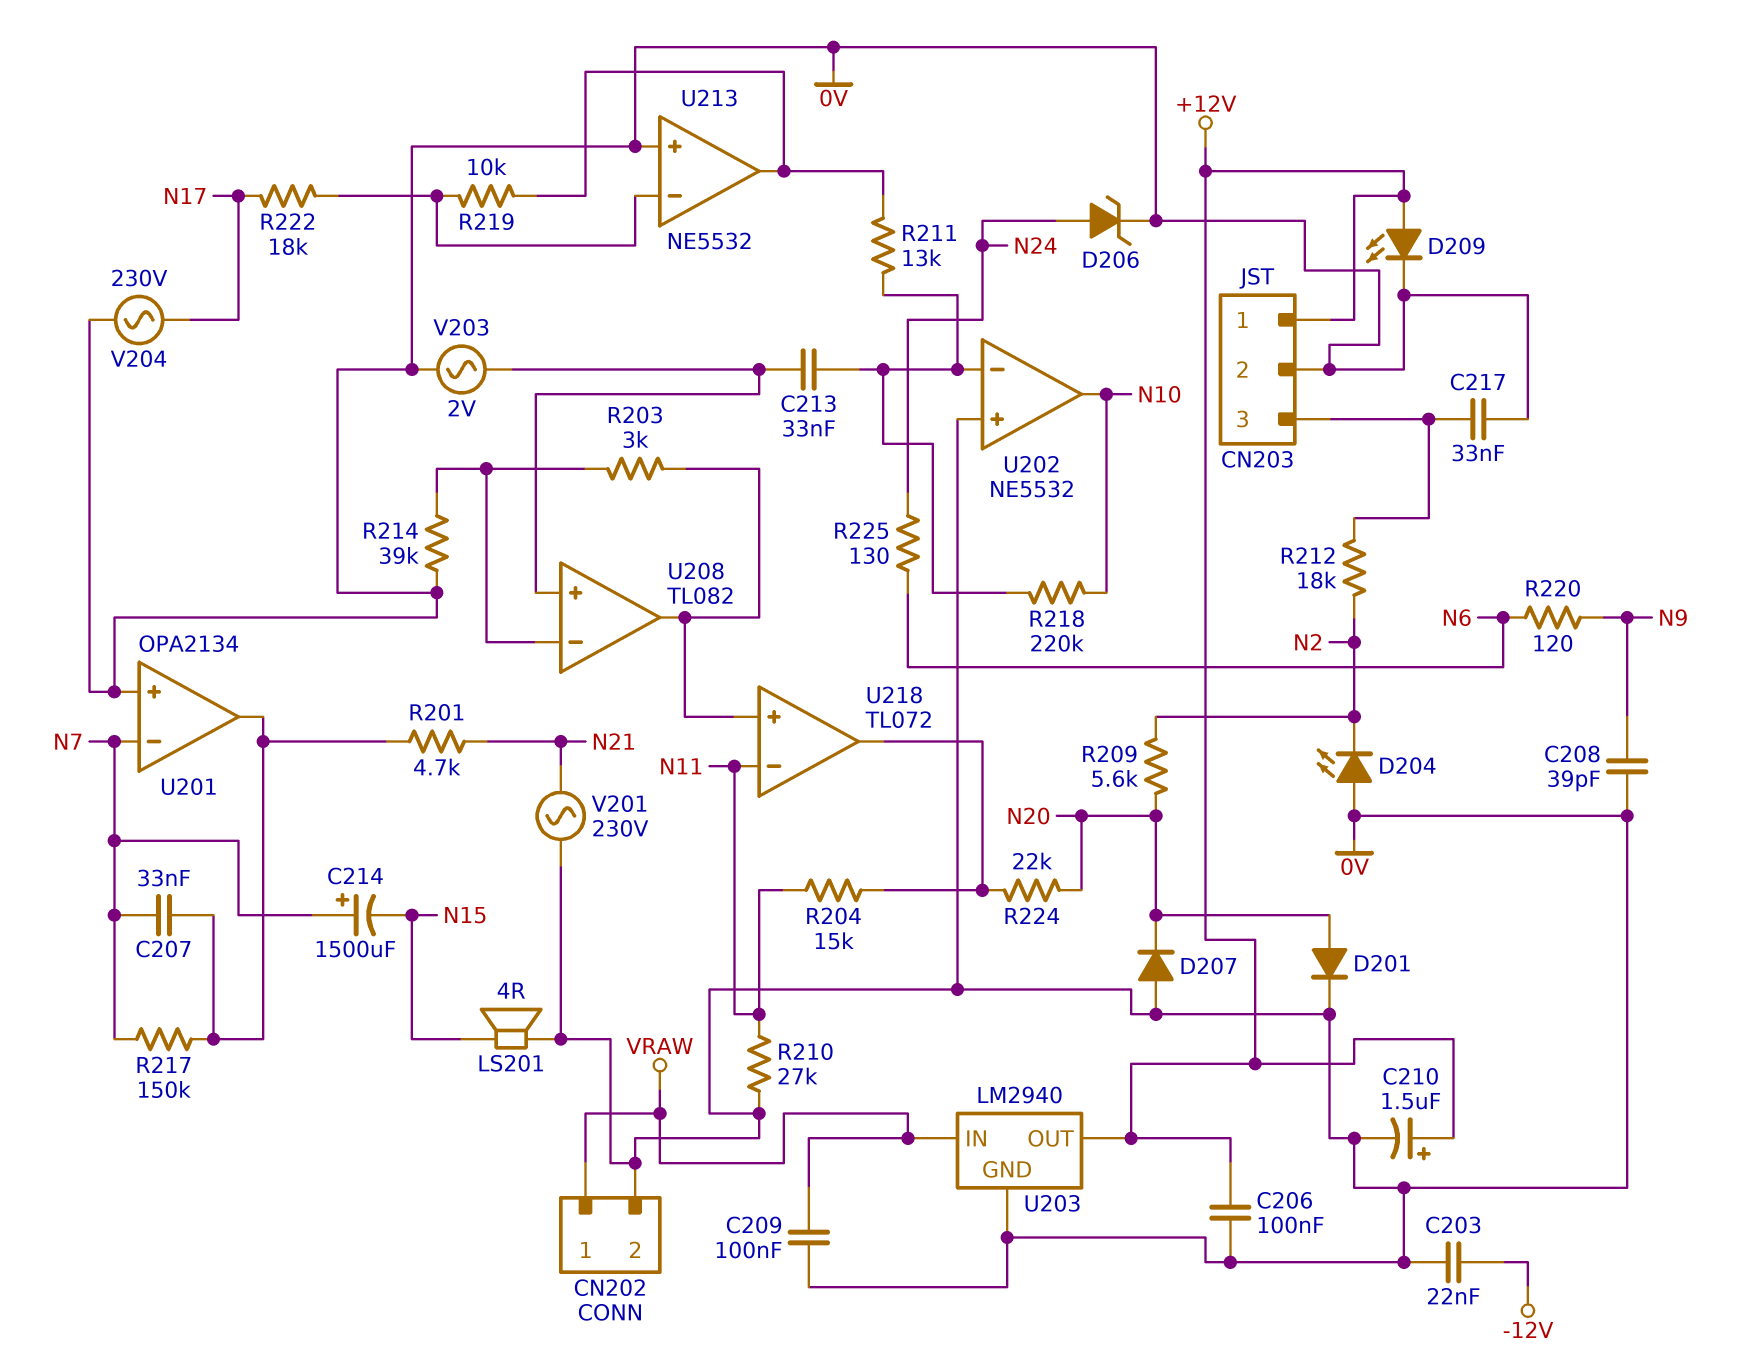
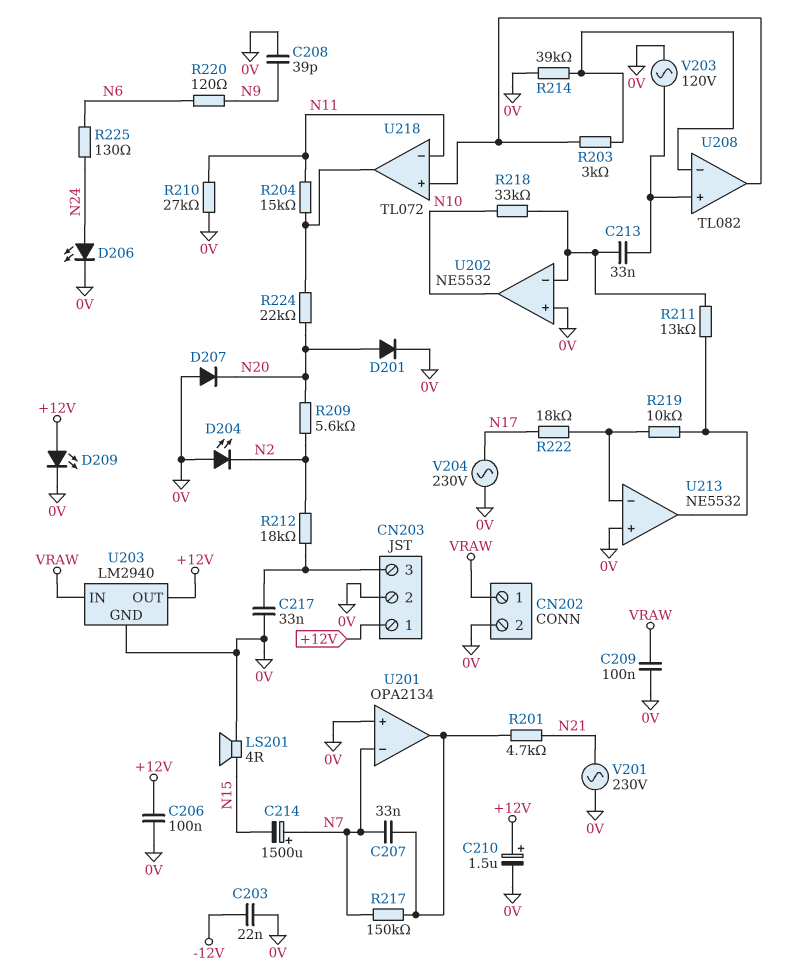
D206: zener (A N24, K 0V) -> LED (A N24, K 0V)
R218: 220k (N10, U202/in-) -> 33k (N10, U202/in-)
V203: AC 2V (0V, U208/in+) -> AC 120V (0V, U208/in+)

